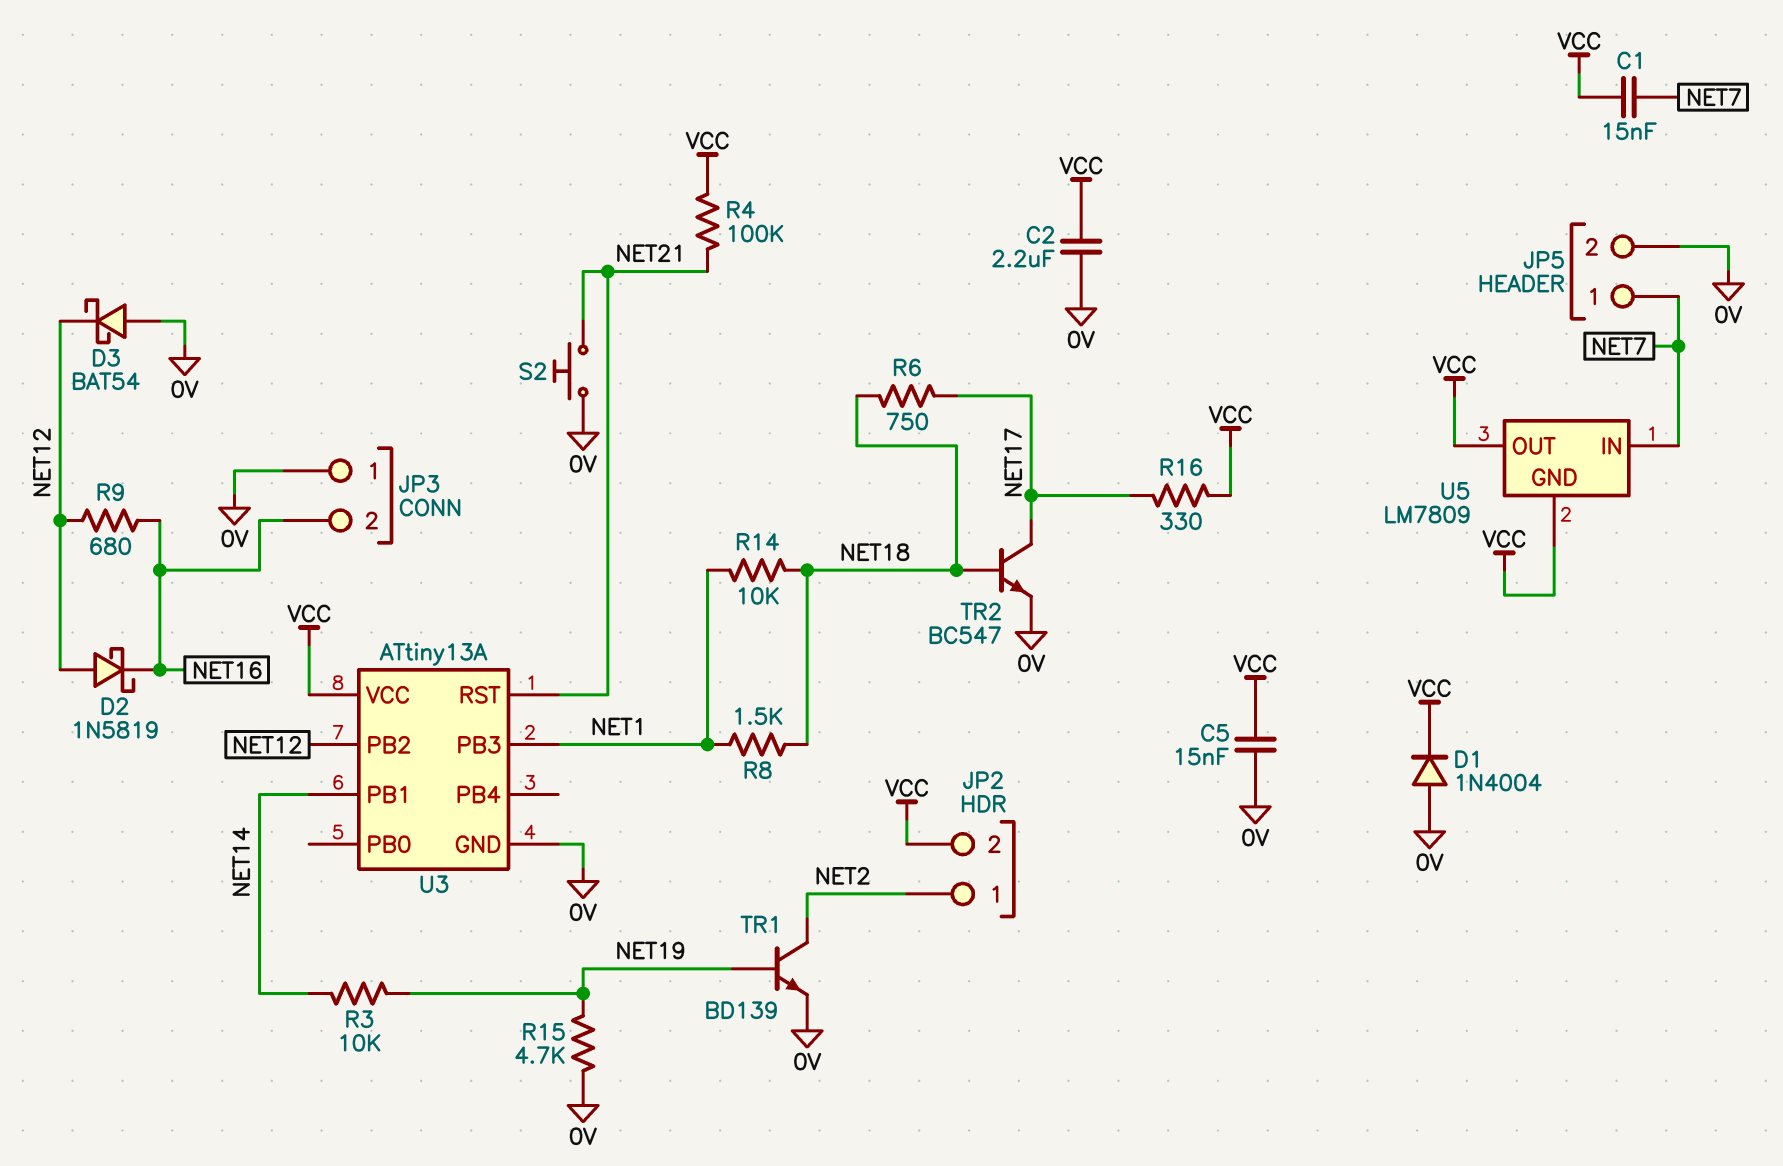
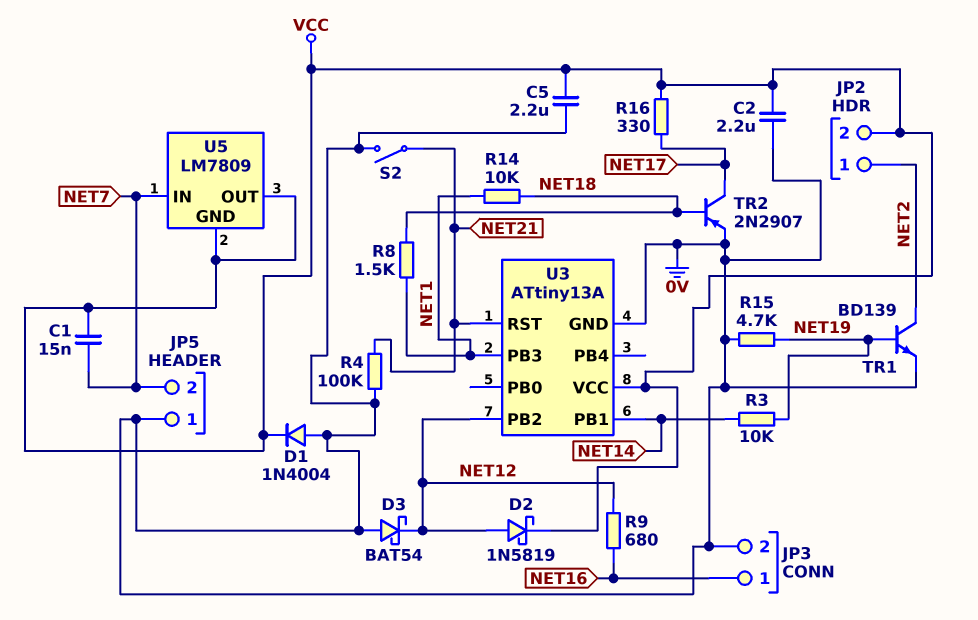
C5: 15nF (0V, VCC) -> 2.2uF (0V, VCC)
D2: schottky 1N5819 (A NET12, K NET16) -> schottky 1N5819 (A NET12, K VCC)
JP3 pin 1: 0V -> NET16
JP3 pin 2: NET16 -> 0V
JP5 pin 1: NET7 -> 0V
JP5 pin 2: 0V -> NET7
R4: 100k (NET21, VCC) -> 100k (0V, NET21)
R6: 750 (NET17, NET18) -> none
S2: button (0V, NET21) -> switch (0V, NET21)
TR2: NPN BC547 (B NET18, C NET17, E 0V) -> PNP 2N2907 (B NET18, C NET17, E 0V)

